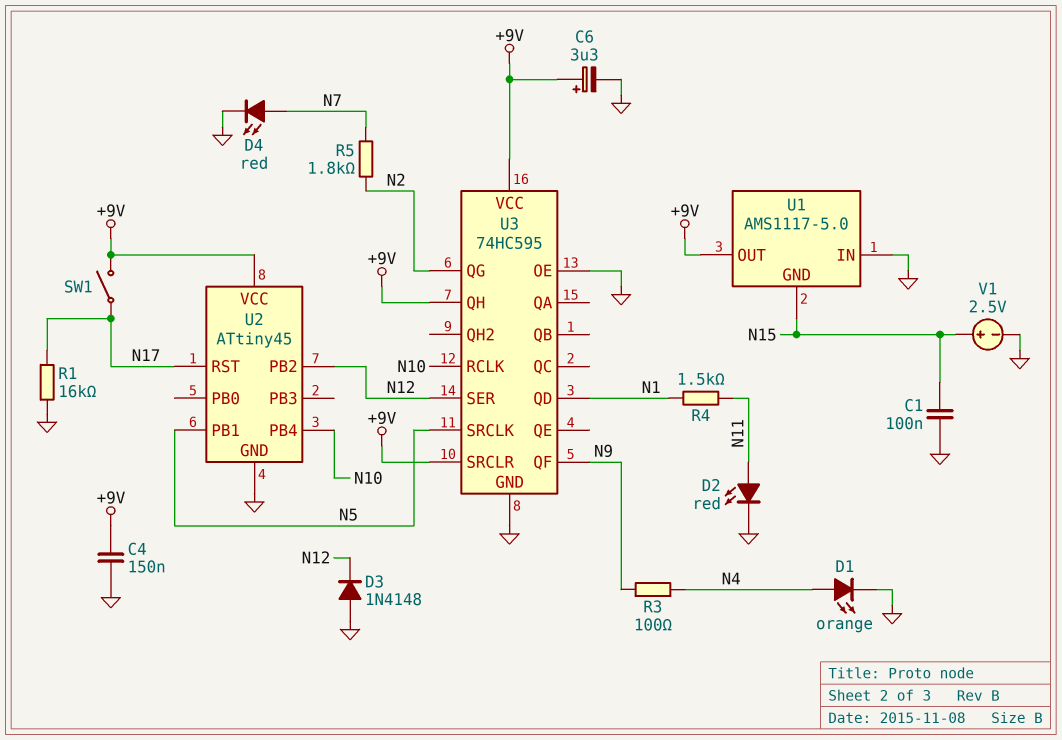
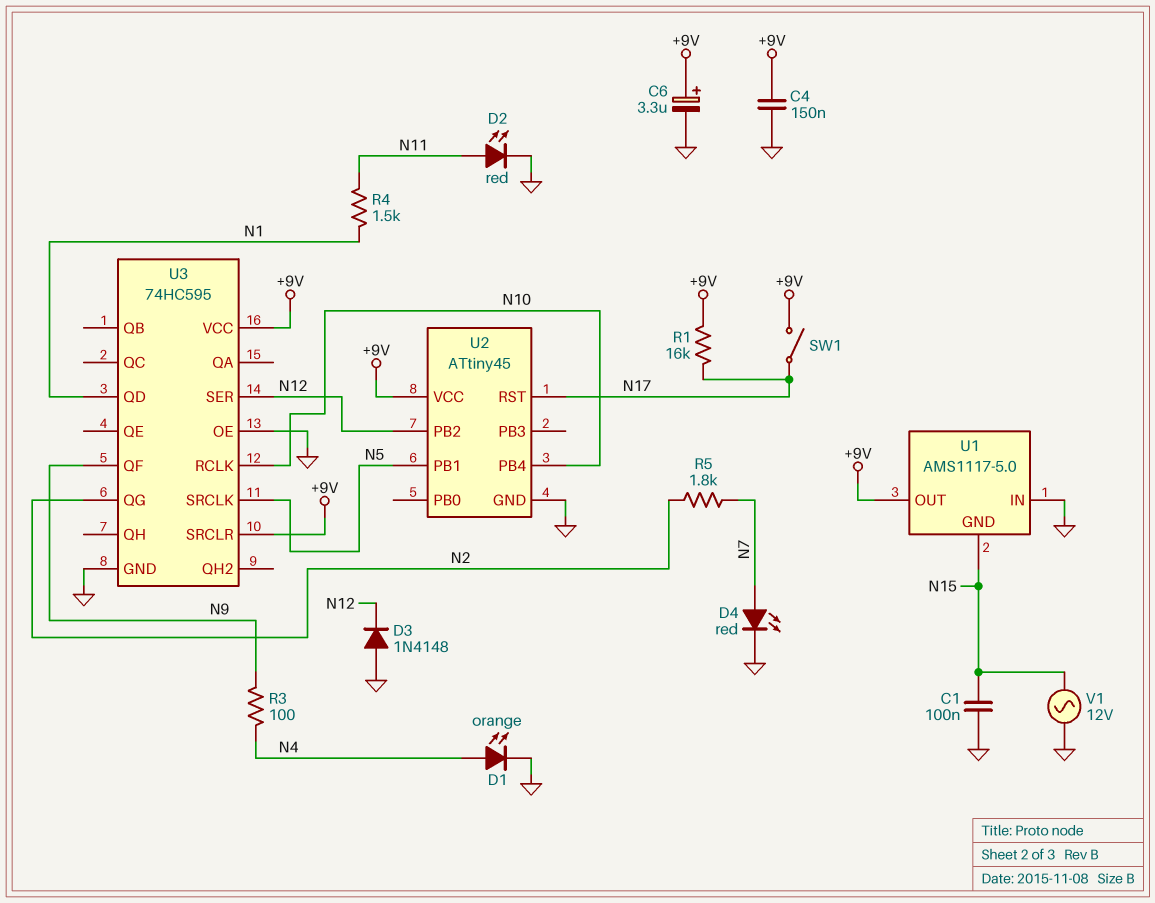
R1: 16k (GND, N17) -> 16k (+9V, N17)
U3 pin QH: +9V -> none
V1: 2.5V (plus N15, minus GND) -> AC 12V (GND, N15)

